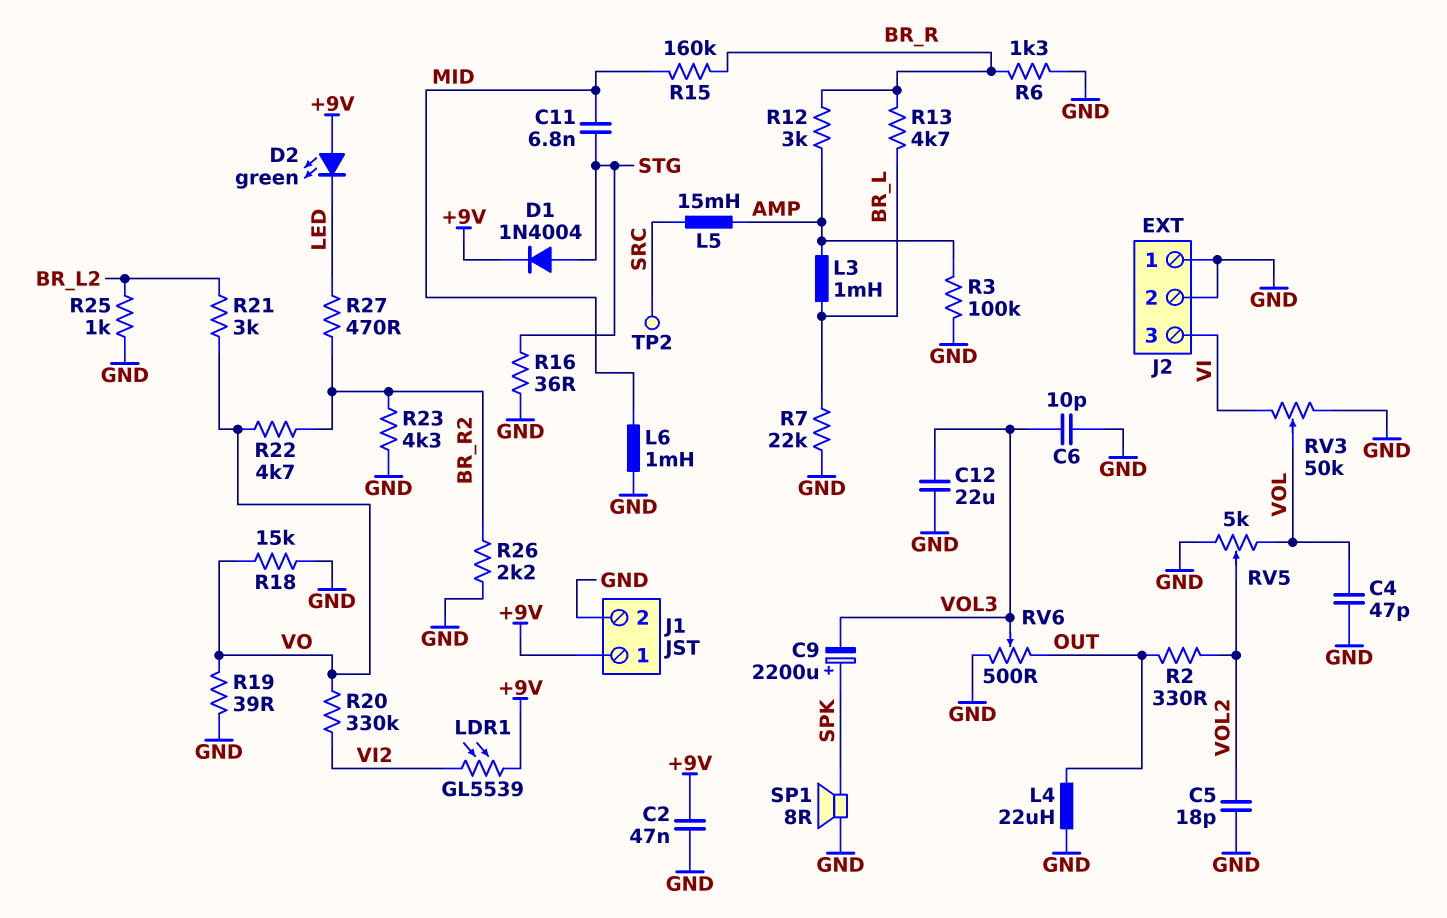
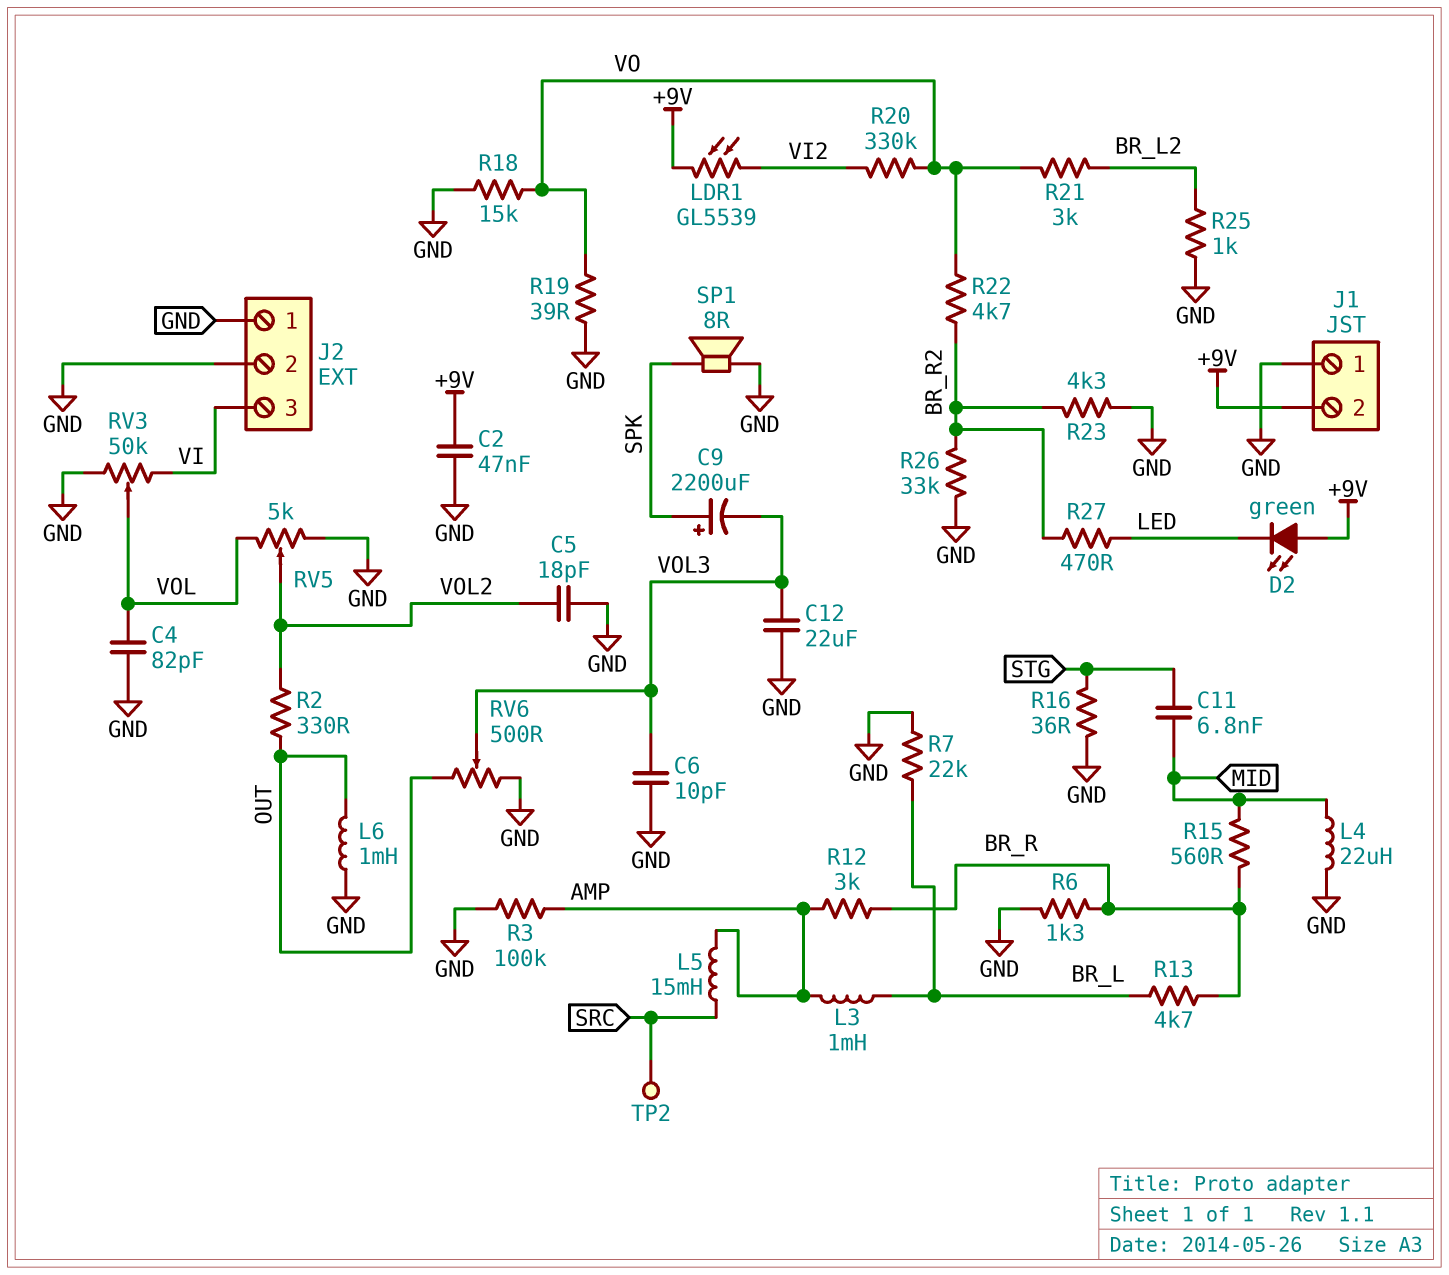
C4: 47pF (GND, VOL) -> 82pF (GND, VOL)
D1: diode 1N4004 (A STG, K +9V) -> none
J1 pin 1: +9V -> GND
J1 pin 2: GND -> +9V
L4: 22uH (GND, OUT) -> 22uH (GND, MID)
L6: 1mH (GND, MID) -> 1mH (GND, OUT)
R15: 160k (BR_R, MID) -> 560 (BR_R, MID)
R26: 2.2k (BR_R2, GND) -> 33k (BR_R2, GND)

